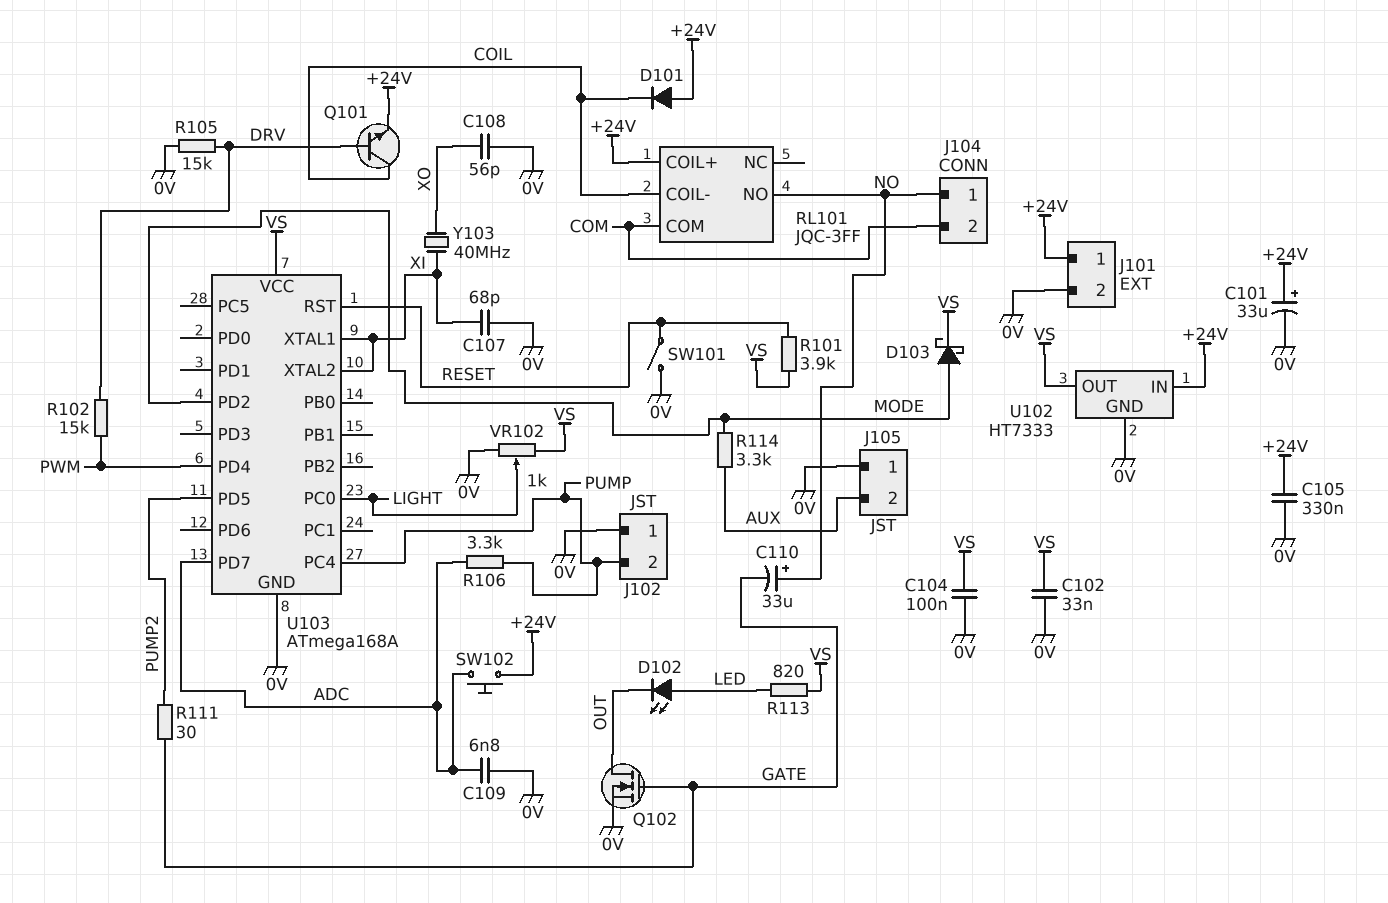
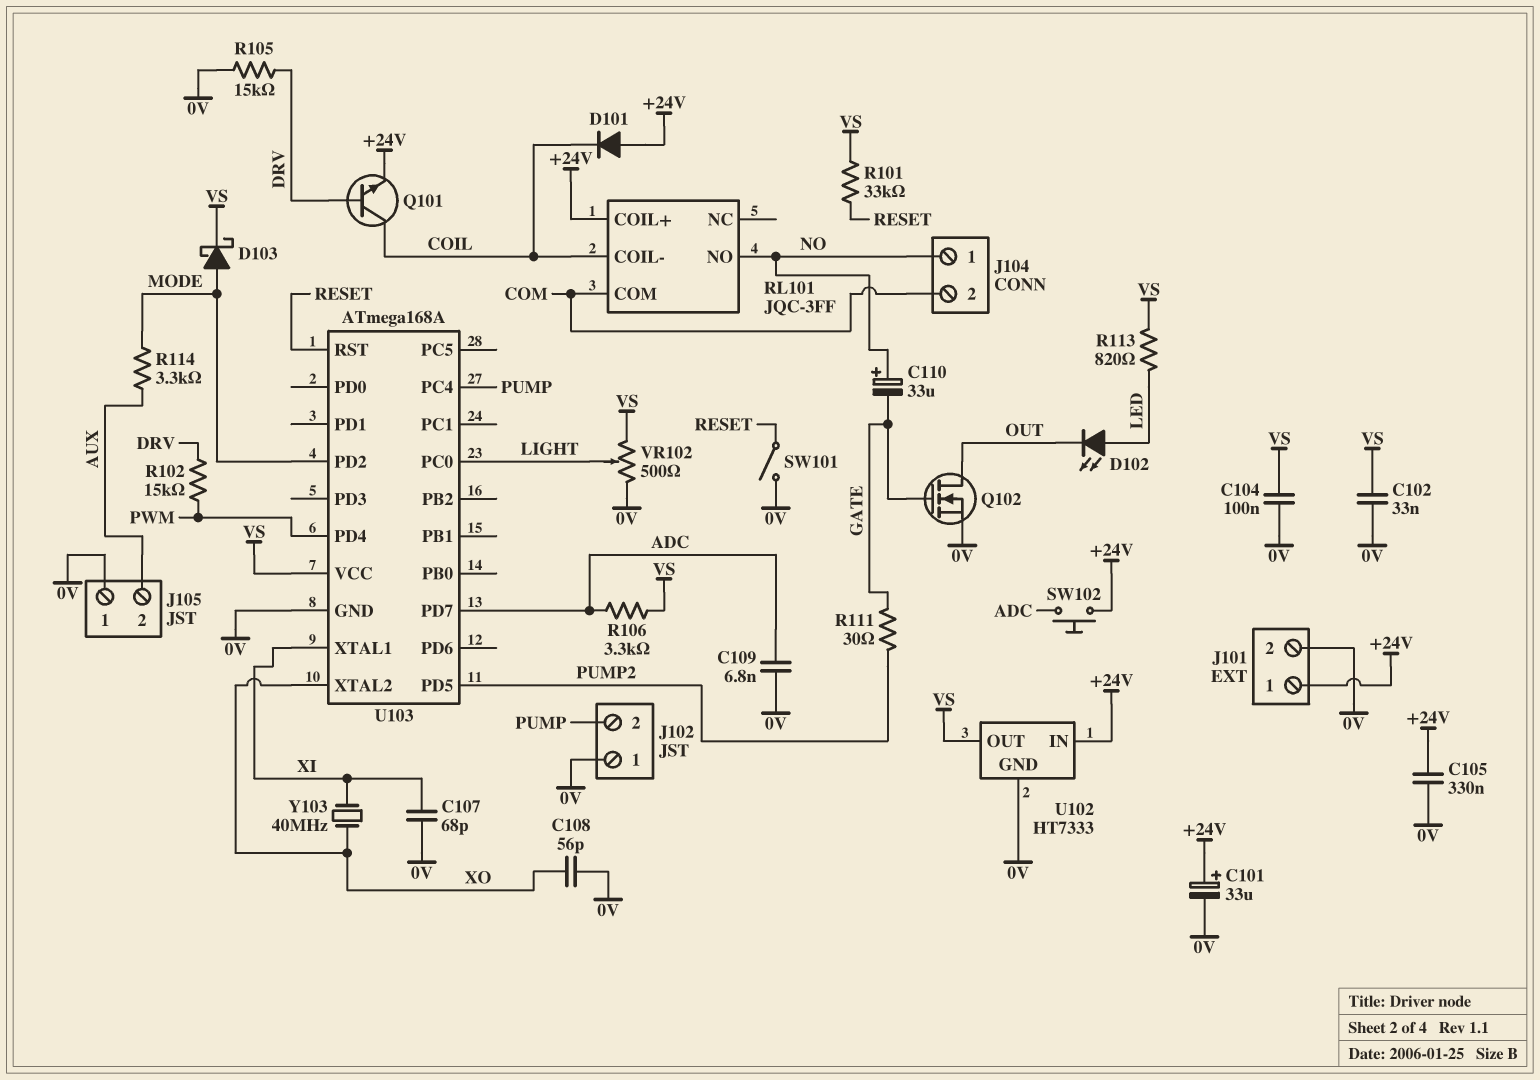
R101: 3.9k (RESET, VS) -> 33k (RESET, VS)
R106: 3.3k (ADC, PUMP) -> 3.3k (ADC, VS)
U103 pin XTAL2: XI -> XO
VR102: 1k (0V, VS, wiper LIGHT) -> 500 (0V, VS, wiper LIGHT)

